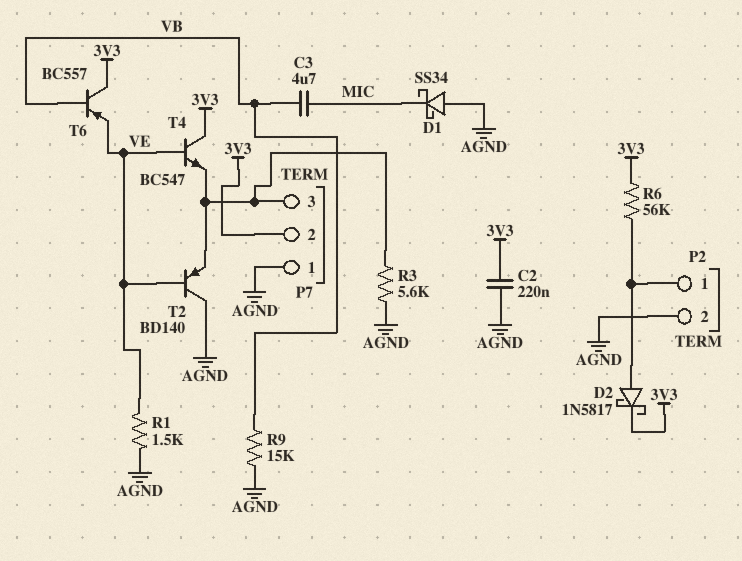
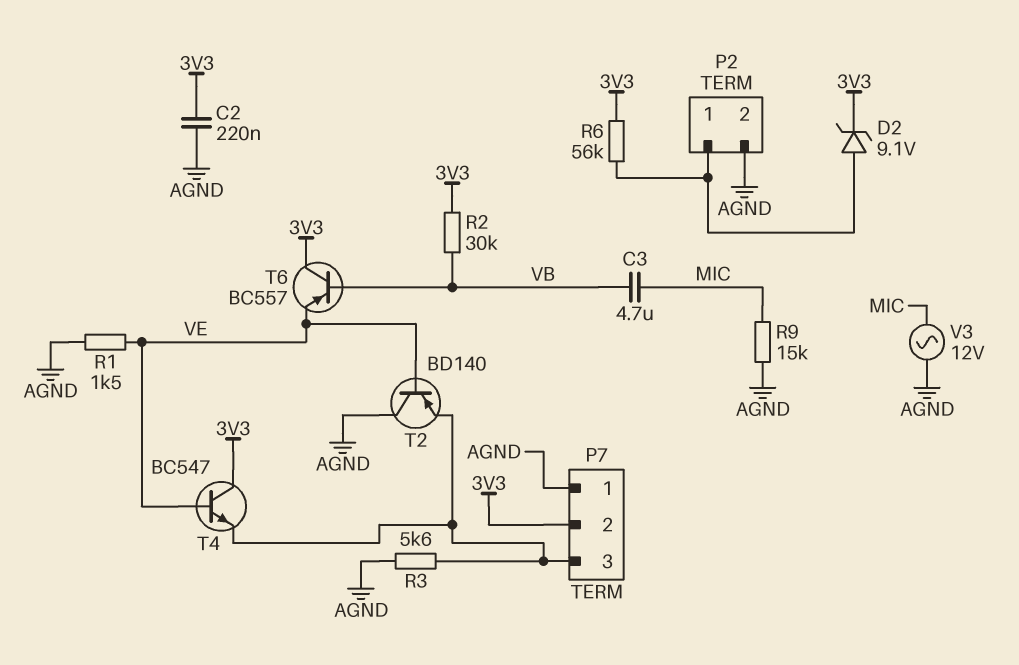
D1: schottky SS34 (A AGND, K MIC) -> none
D2: schottky 1N5817 (A P2/1, K 3V3) -> zener 9.1V (A P2/1, K 3V3)
R2: none -> 30k (3V3, VB)
R9: 15k (AGND, VB) -> 15k (AGND, MIC)
V3: none -> AC 12V (AGND, MIC)

